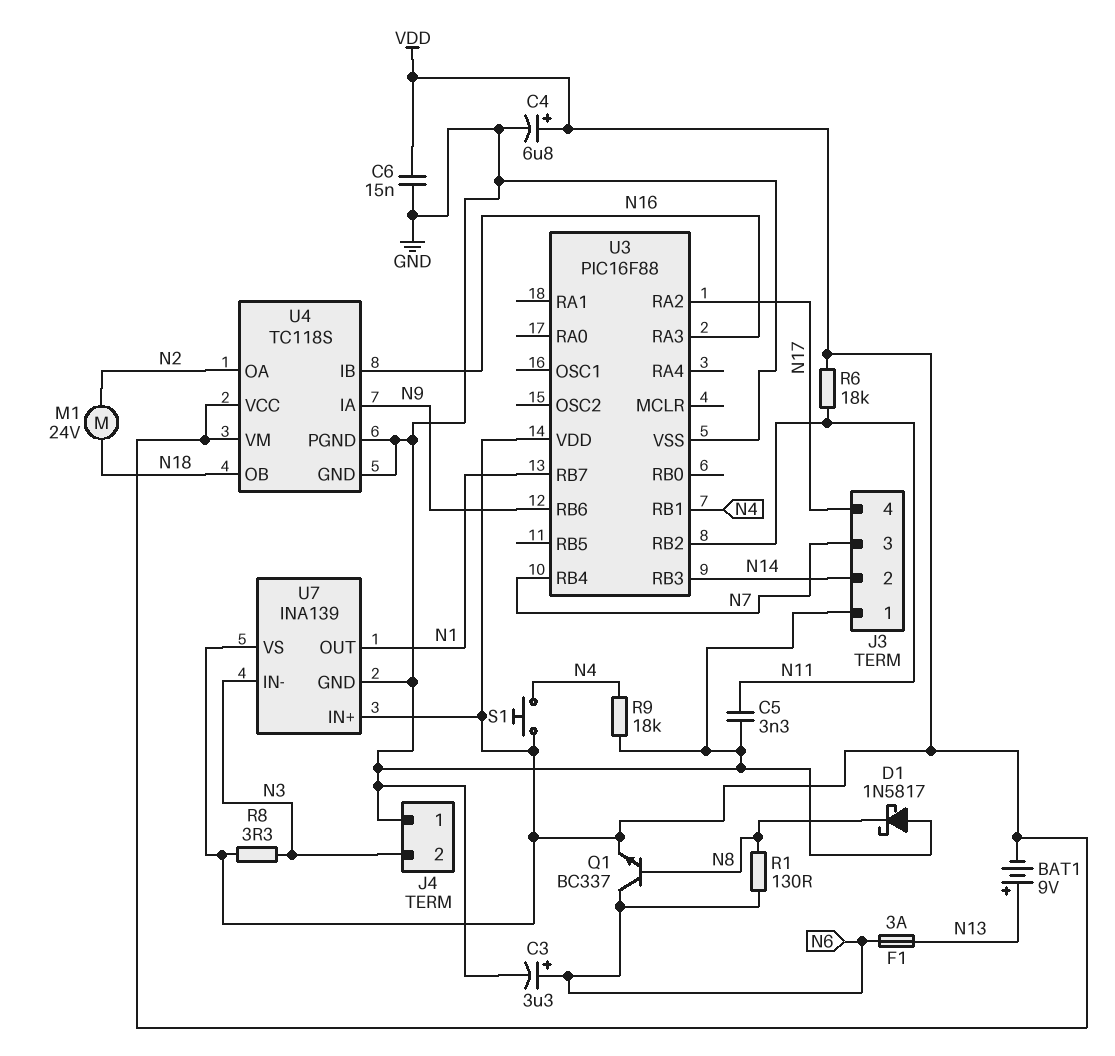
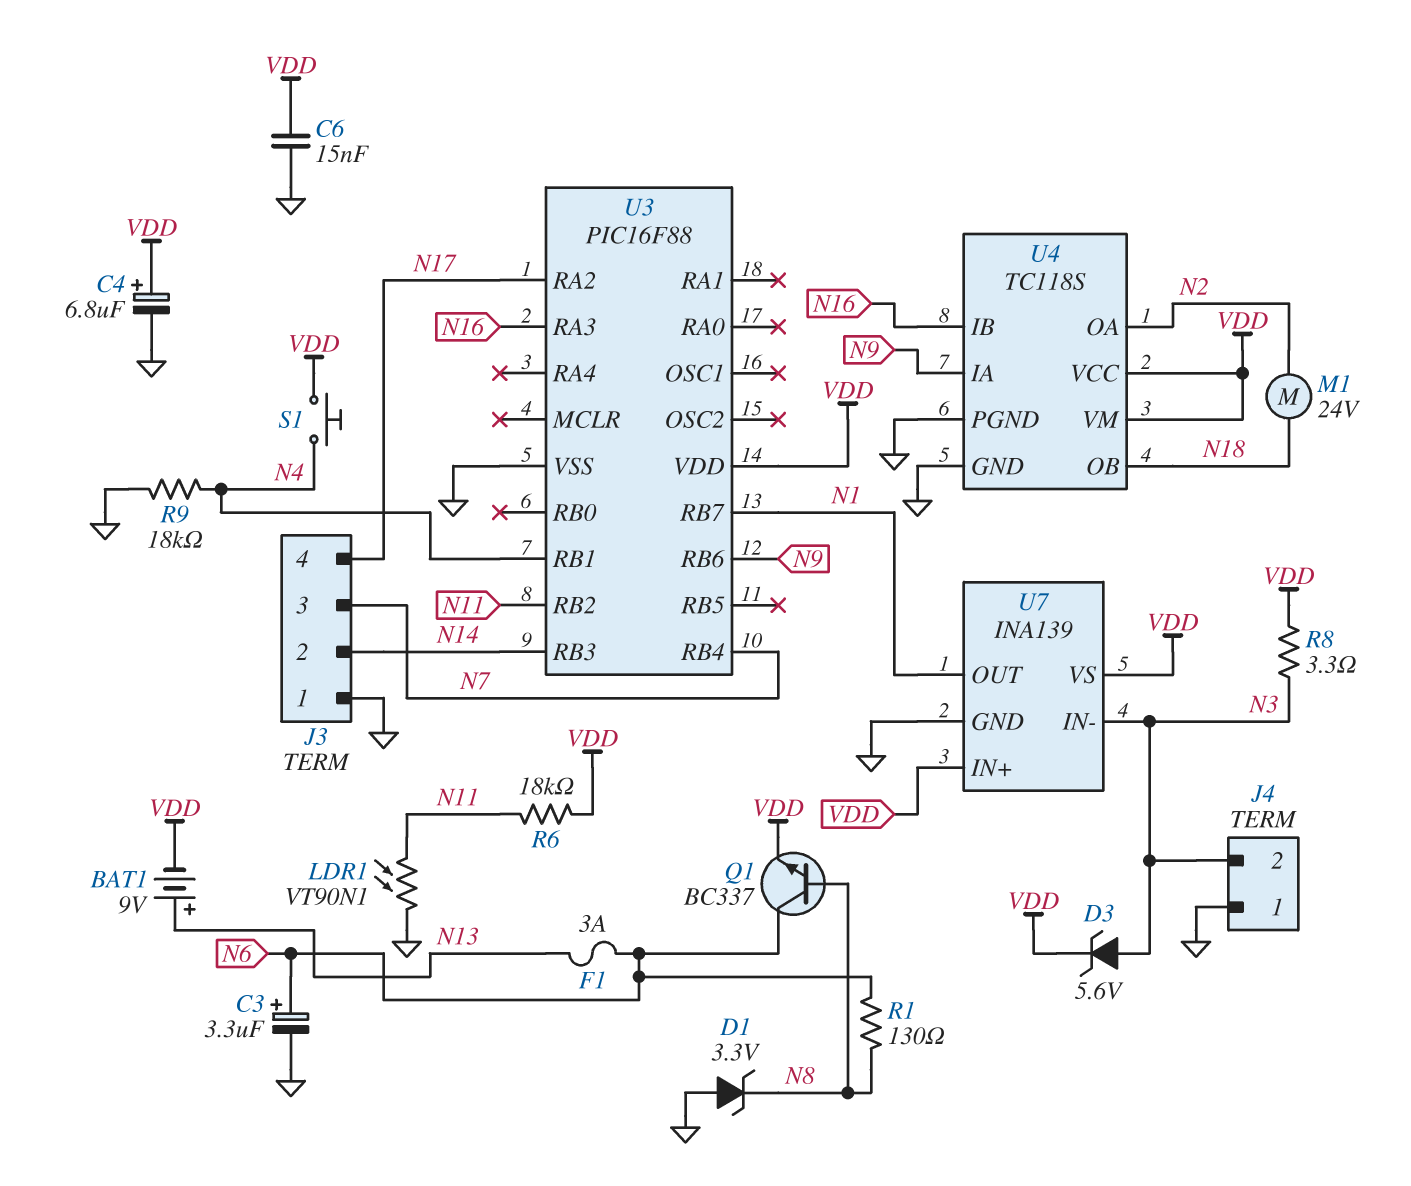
C5: 3.3nF (GND, N11) -> none
D1: schottky 1N5817 (A GND, K N8) -> zener 3.3V (A GND, K N8)
D3: none -> zener 5.6V (A N3, K VDD)
LDR1: none -> VT90N1 (GND, N11)

